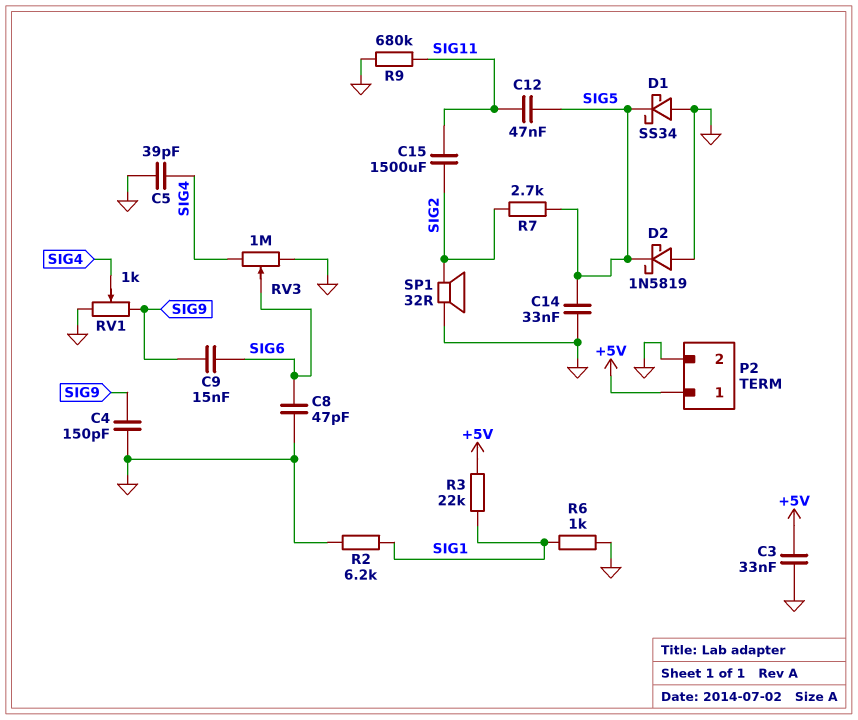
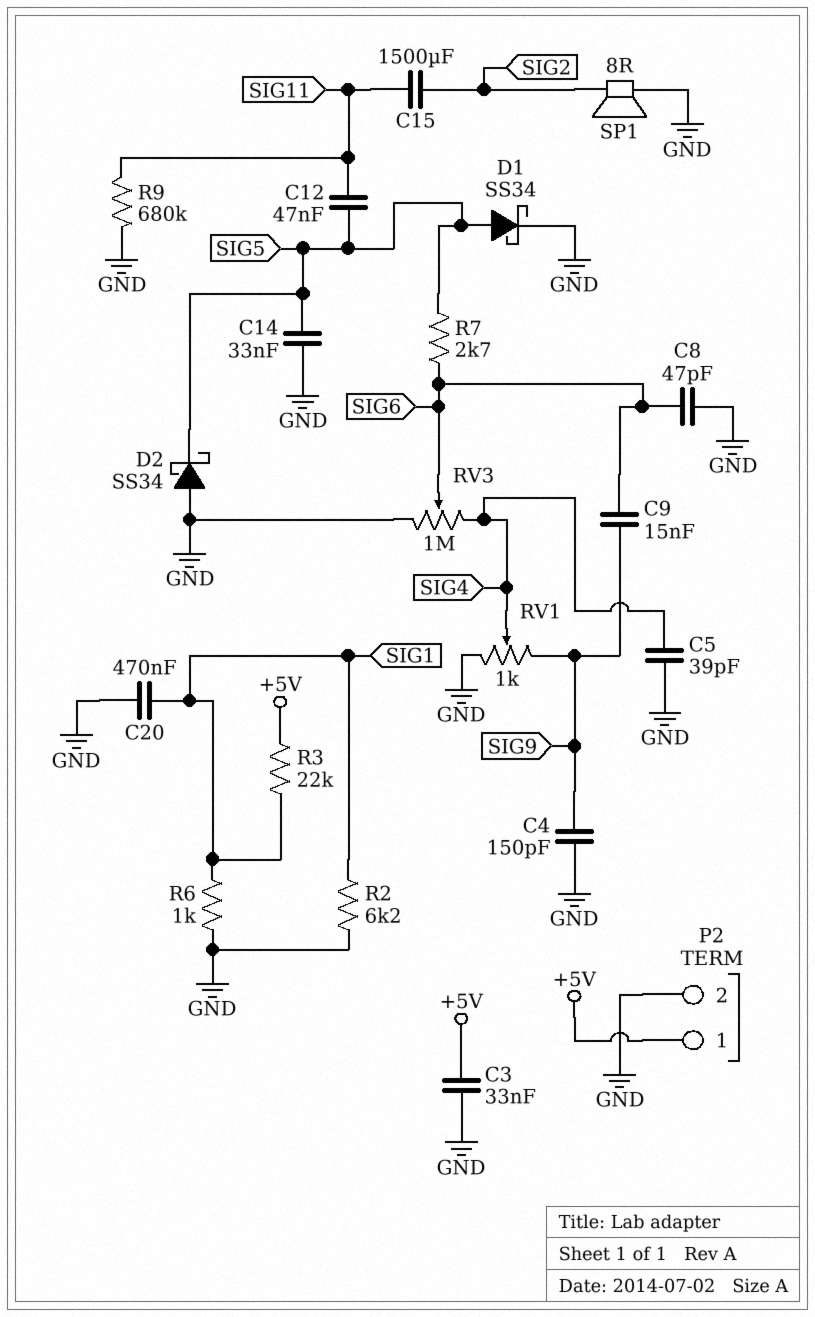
C20: none -> 470nF (GND, SIG1)
D1: schottky SS34 (A GND, K SIG5) -> schottky SS34 (A SIG5, K GND)
D2: schottky 1N5819 (A GND, K SIG5) -> schottky SS34 (A GND, K SIG5)
R7: 2.7k (SIG2, SIG5) -> 2.7k (SIG5, SIG6)
SP1: speaker 32R (GND, SIG2) -> speaker 8R (GND, SIG2)

